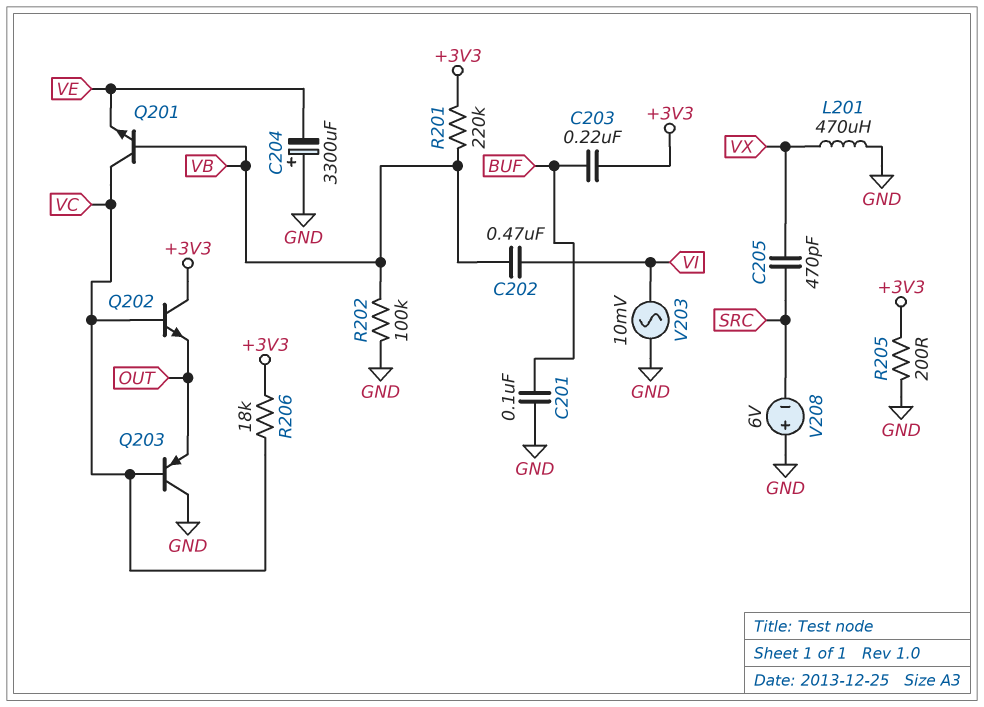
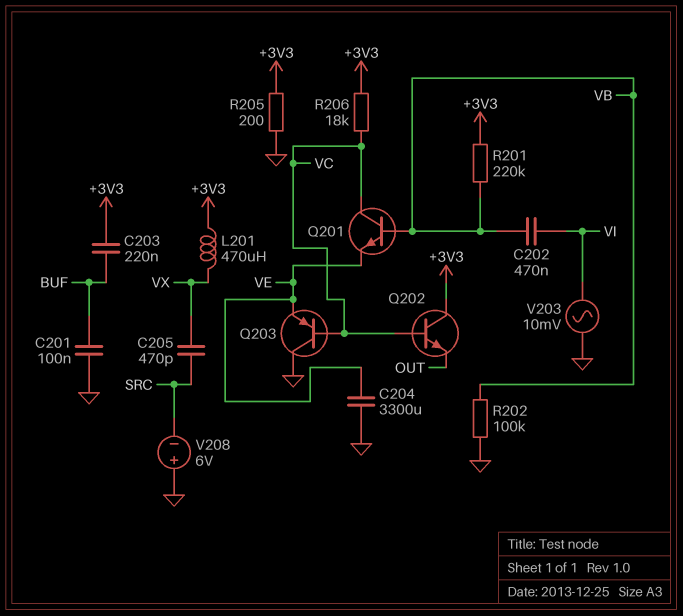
C204: 3300uF (plus GND, minus VE) -> 3300uF (GND, VE)
L201: 470uH (GND, VX) -> 470uH (+3V3, VX)
Q203: PNP (B VC, C GND, E OUT) -> PNP (B VC, C GND, E VE)

